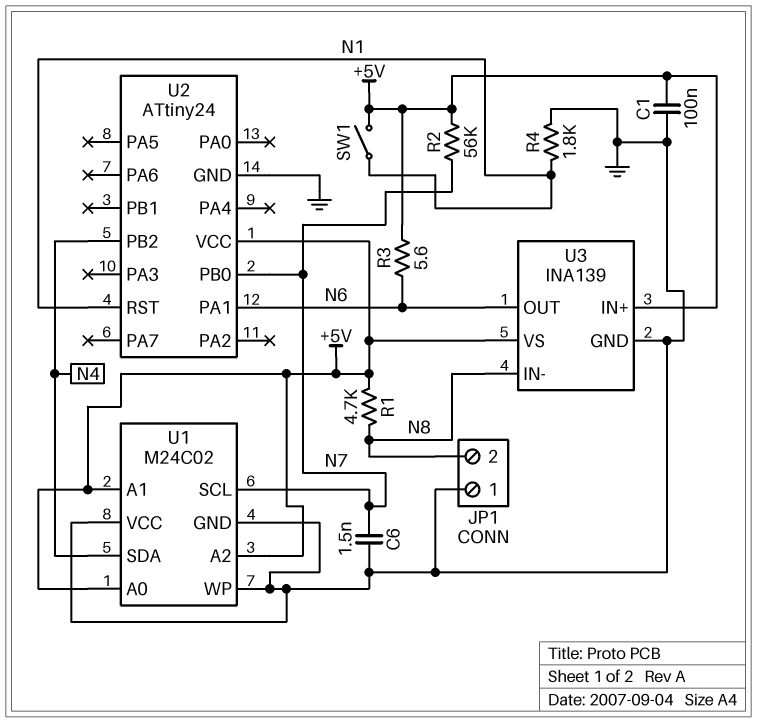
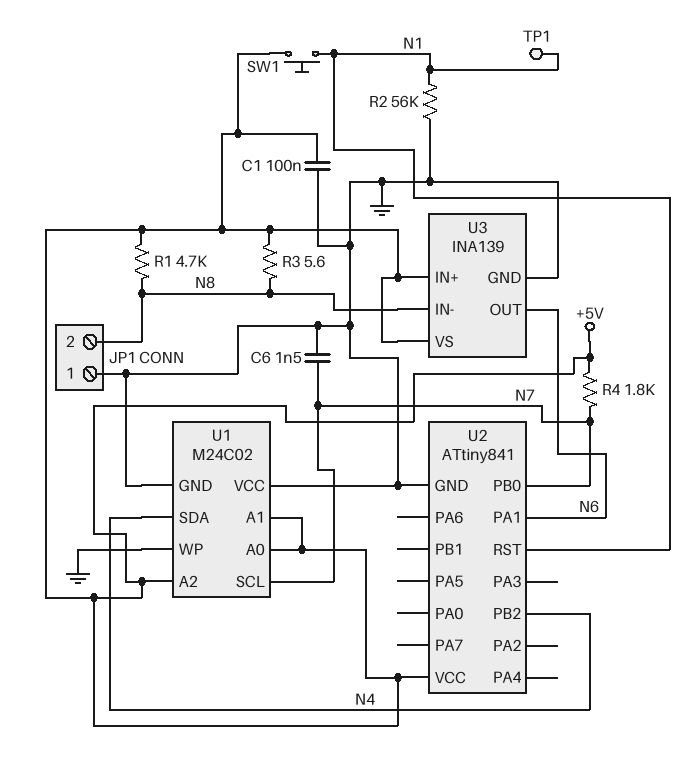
R2: 56k (+5V, N7) -> 56k (GND, N1)
R3: 5.6 (+5V, N6) -> 5.6 (+5V, N8)
R4: 1.8k (GND, N1) -> 1.8k (+5V, N7)
SW1: switch (+5V, N1) -> button (+5V, N1)
TP1: none -> test point (N1)
U2: ATtiny24 -> ATtiny841

